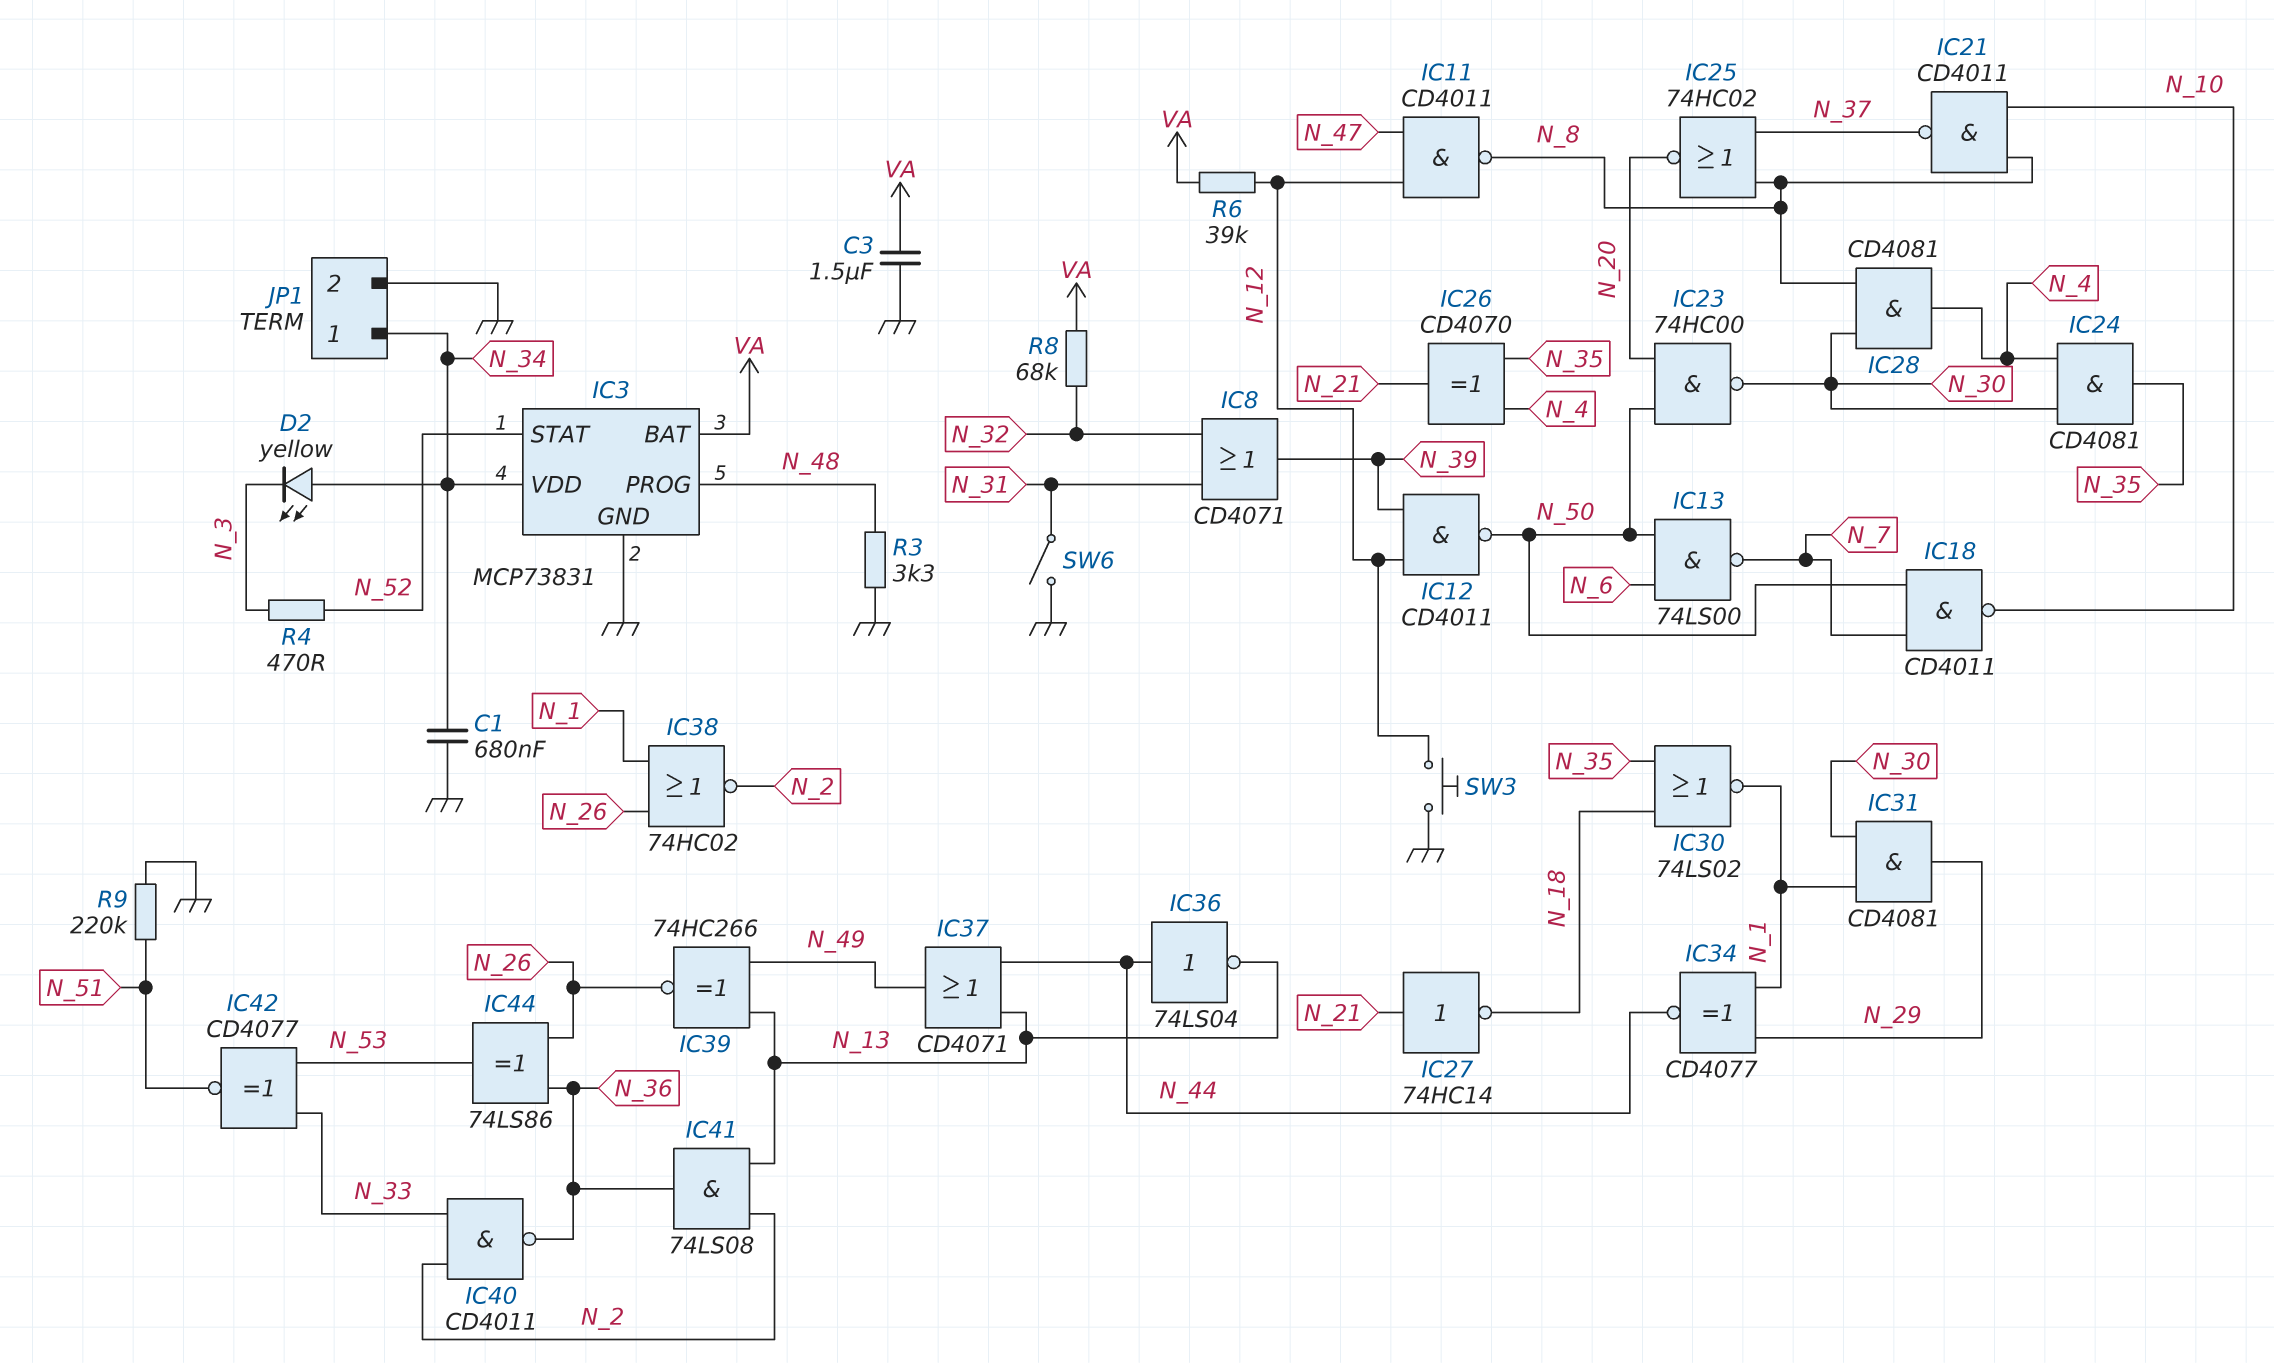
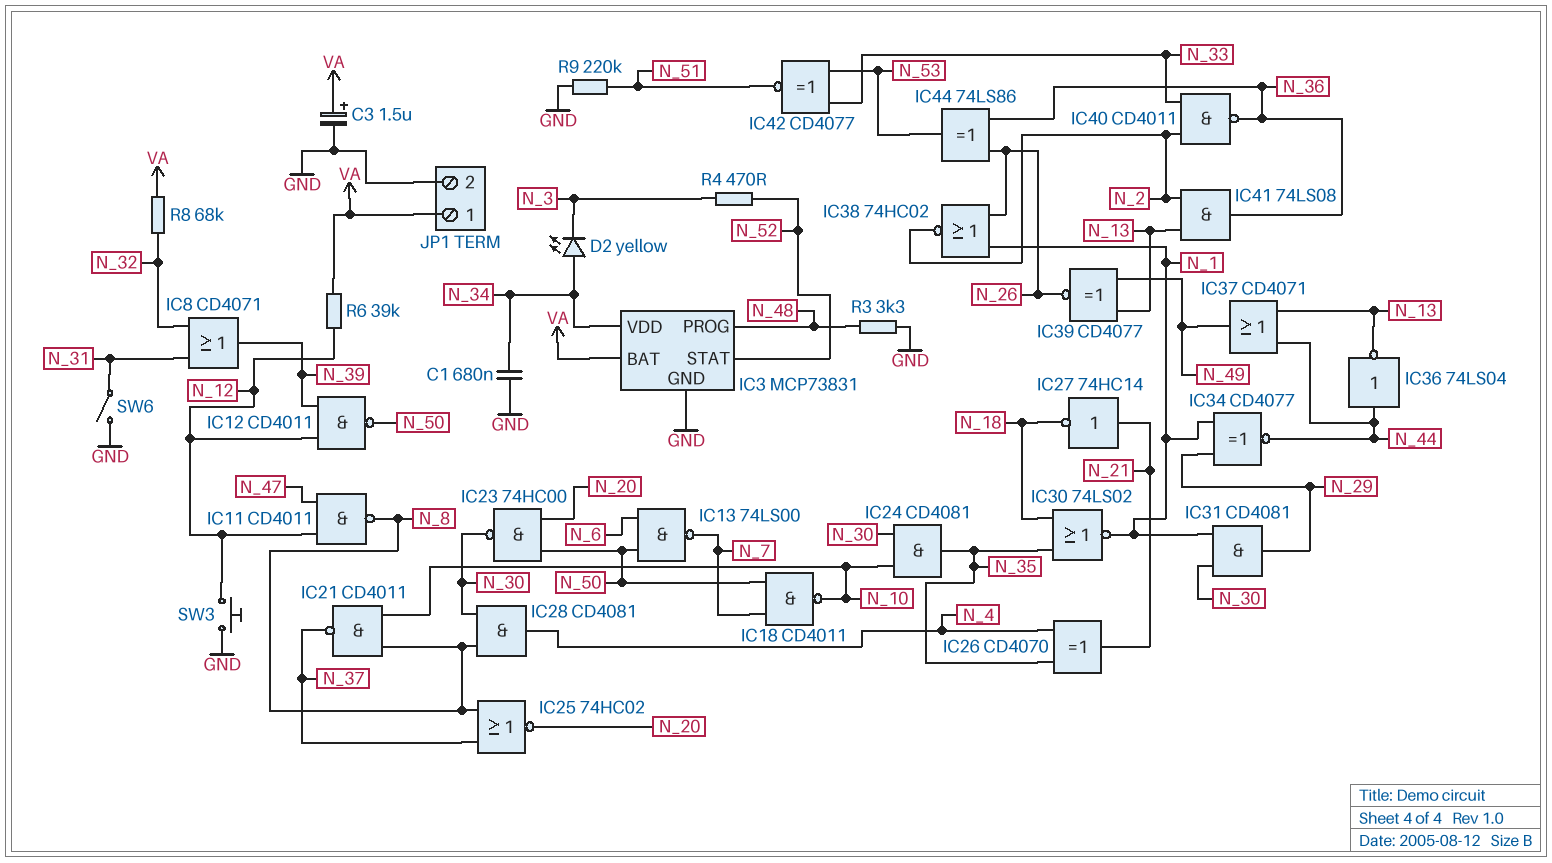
C3: 1.5uF (GND, VA) -> 1.5uF (plus VA, minus GND)
IC24: AND CD4081 (in N_4, in N_30, out N_35) -> AND CD4081 (in N_10, in N_30, out N_35)
IC39: XNOR 74HC266 (in N_13, in N_49, out N_26) -> XNOR CD4077 (in N_13, in N_49, out N_26)
JP1 pin 1: N_34 -> VA

